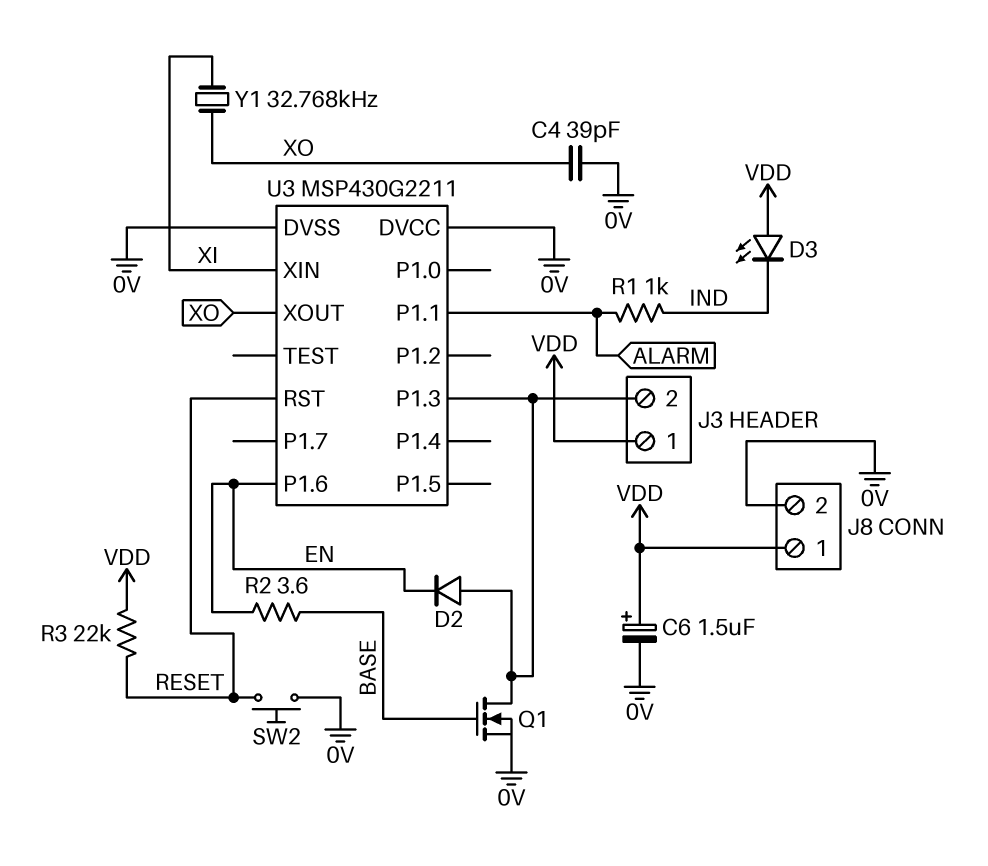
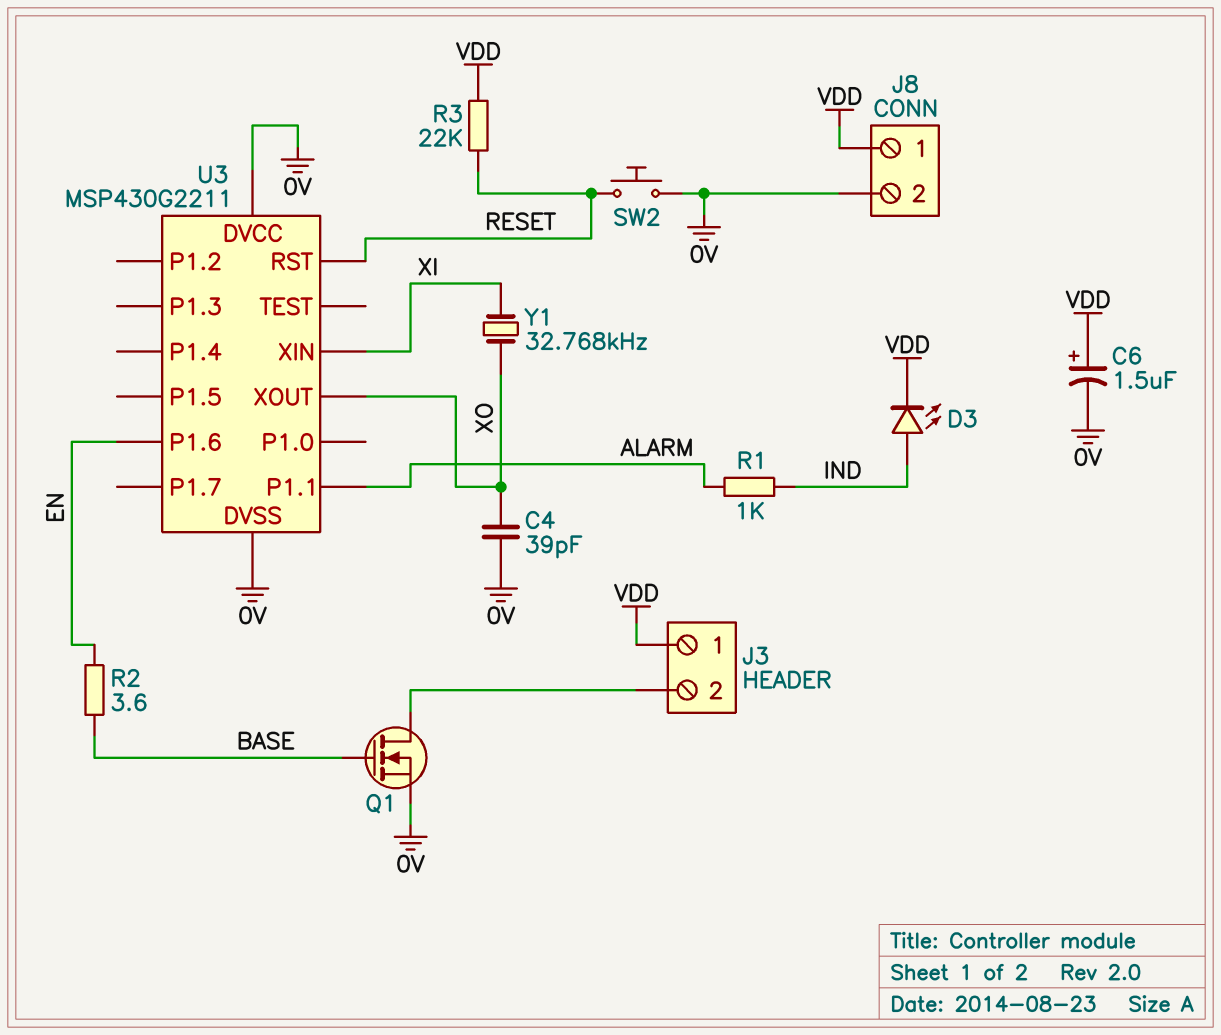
D2: diode (A J3/2, K EN) -> none
D3: LED (A VDD, K IND) -> LED (A IND, K VDD)
U3 pin P1.3: J3/2 -> none

